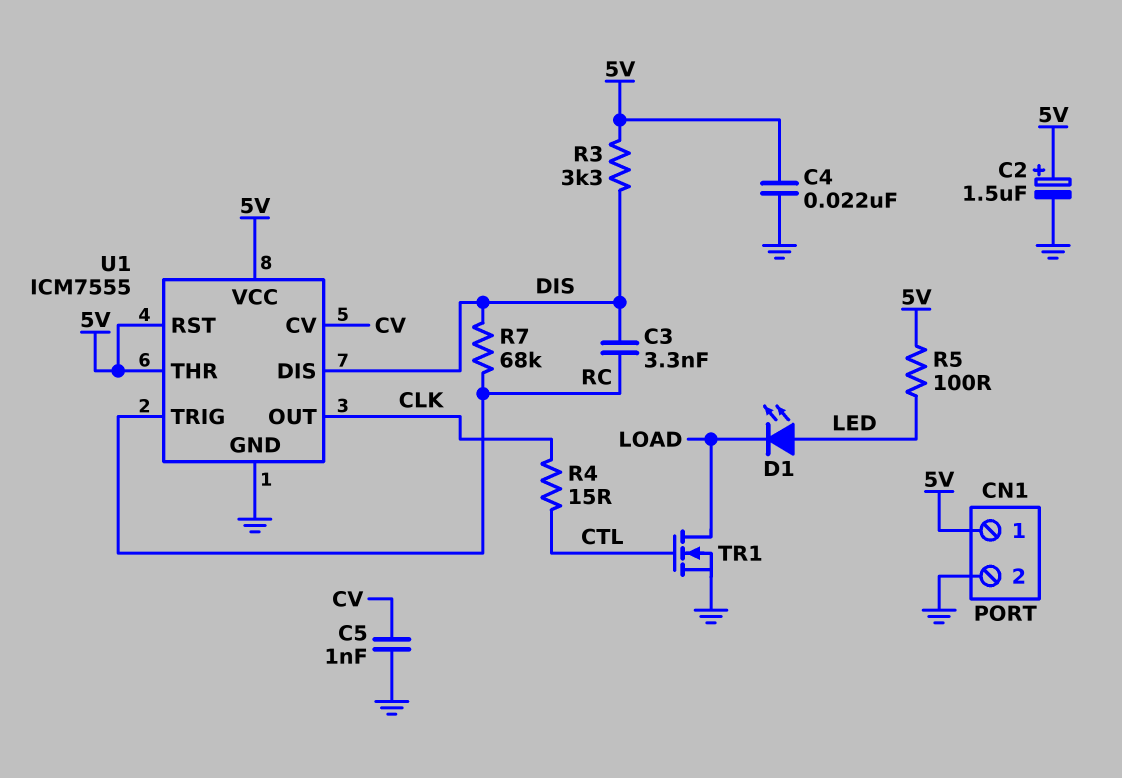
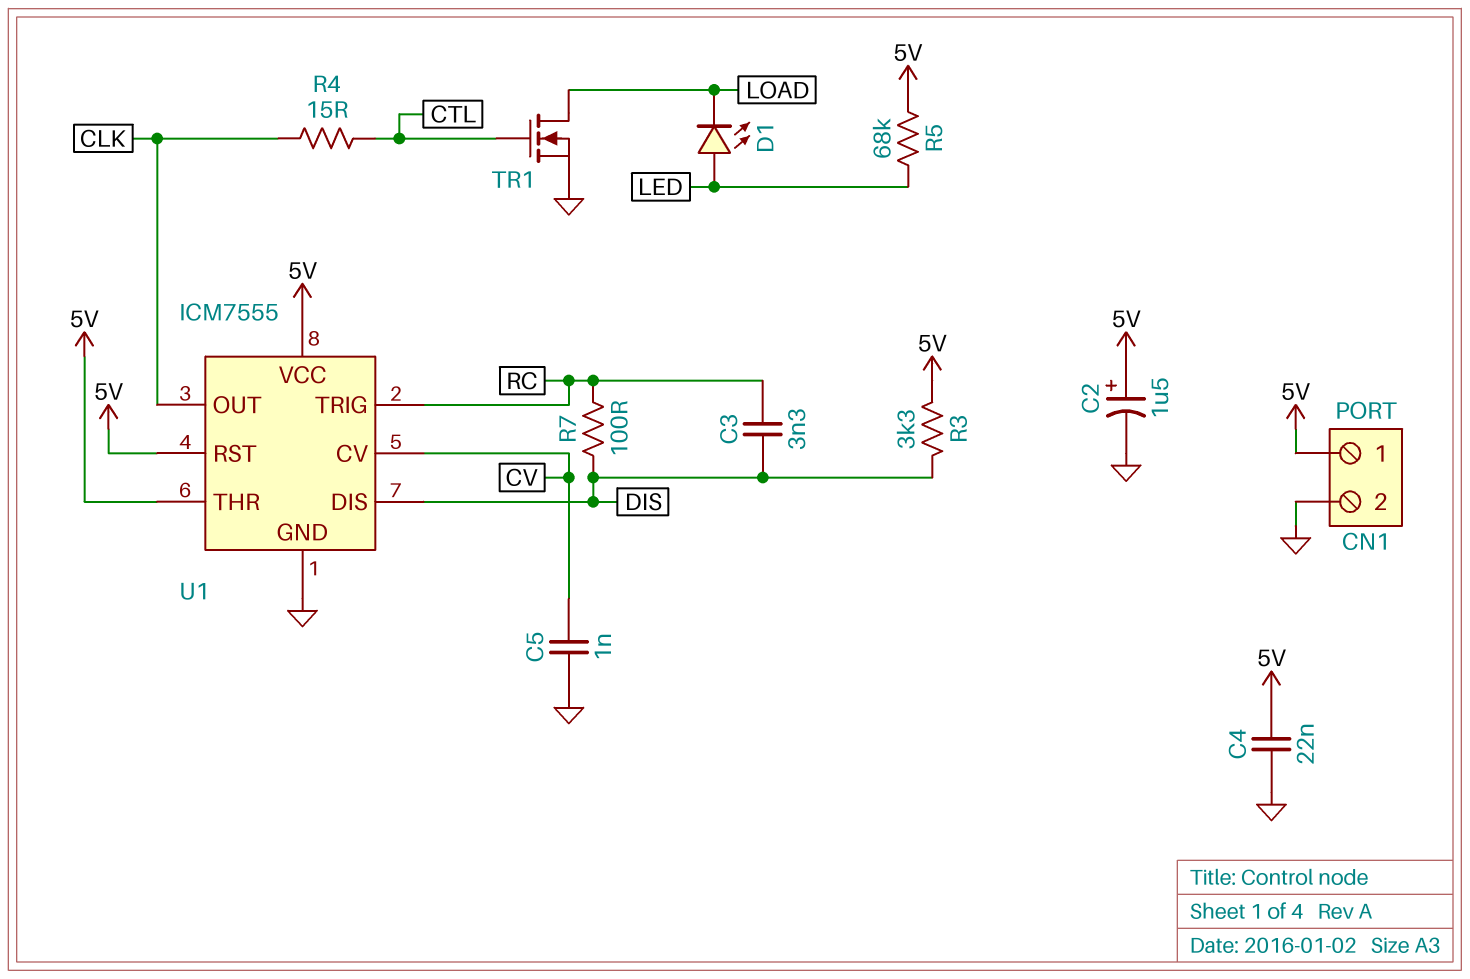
R5: 100 (5V, LED) -> 68k (5V, LED)
R7: 68k (DIS, RC) -> 100 (DIS, RC)

